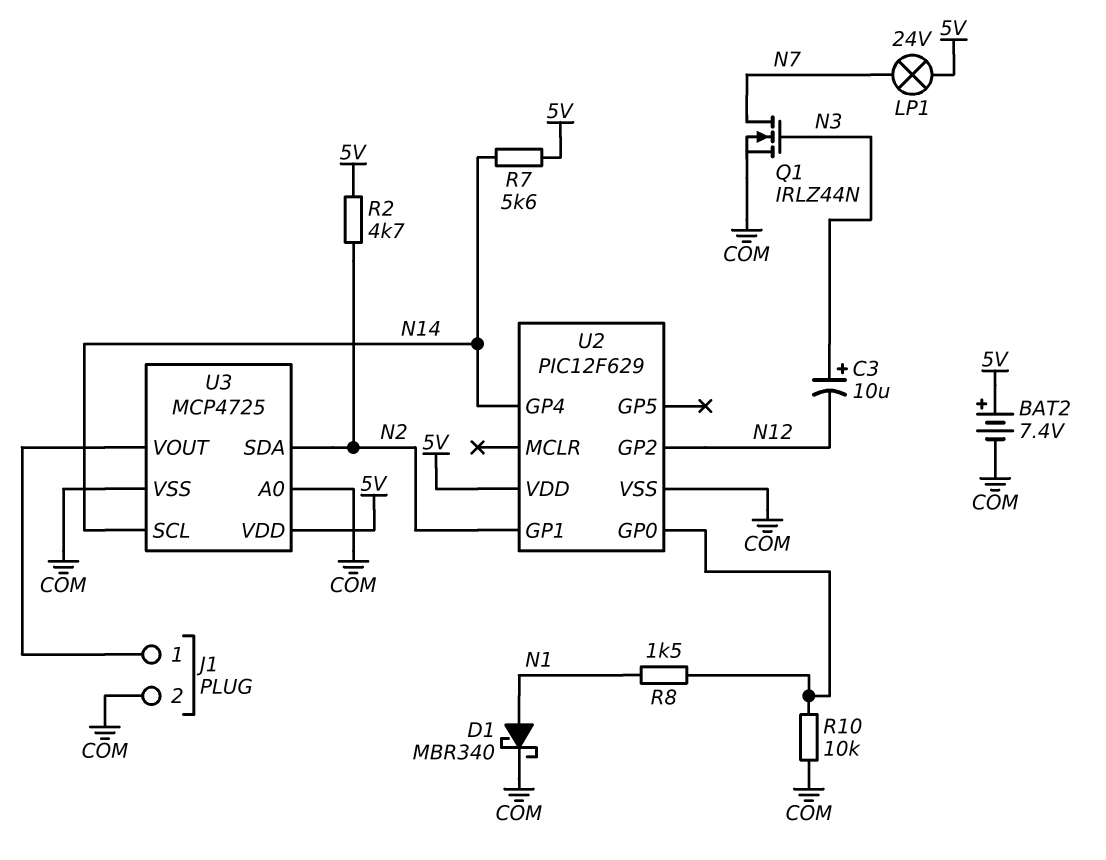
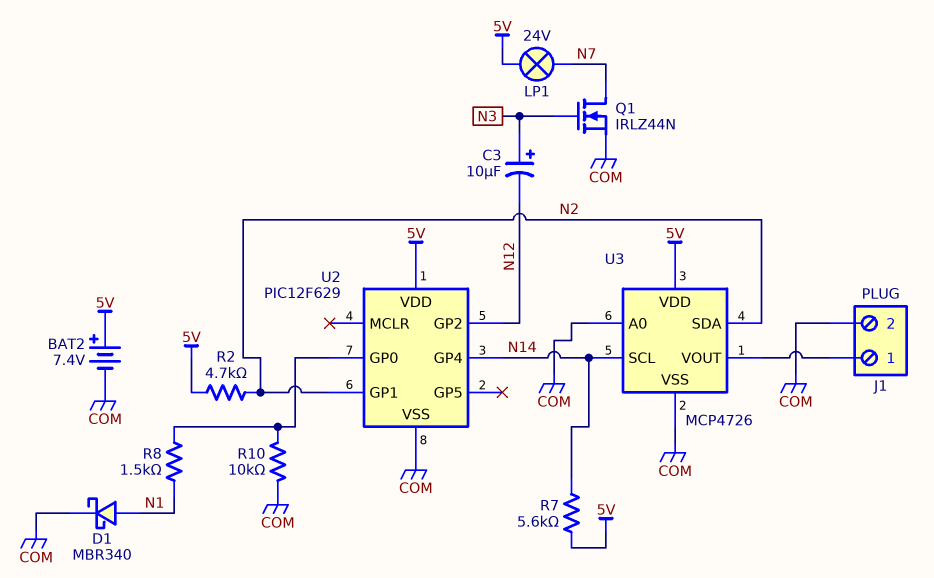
U3: MCP4725 -> MCP4726

